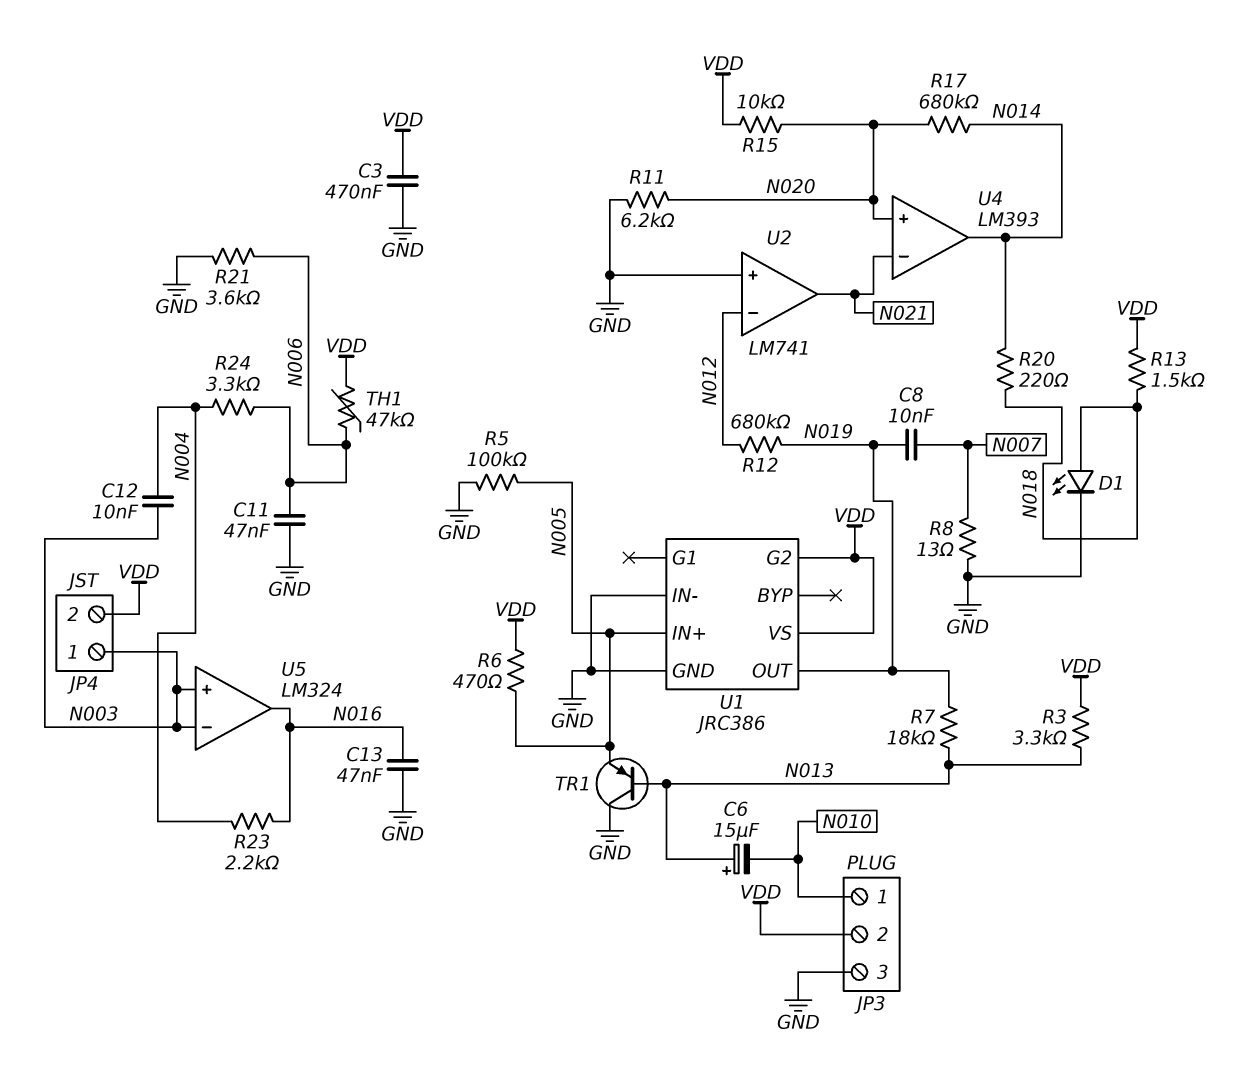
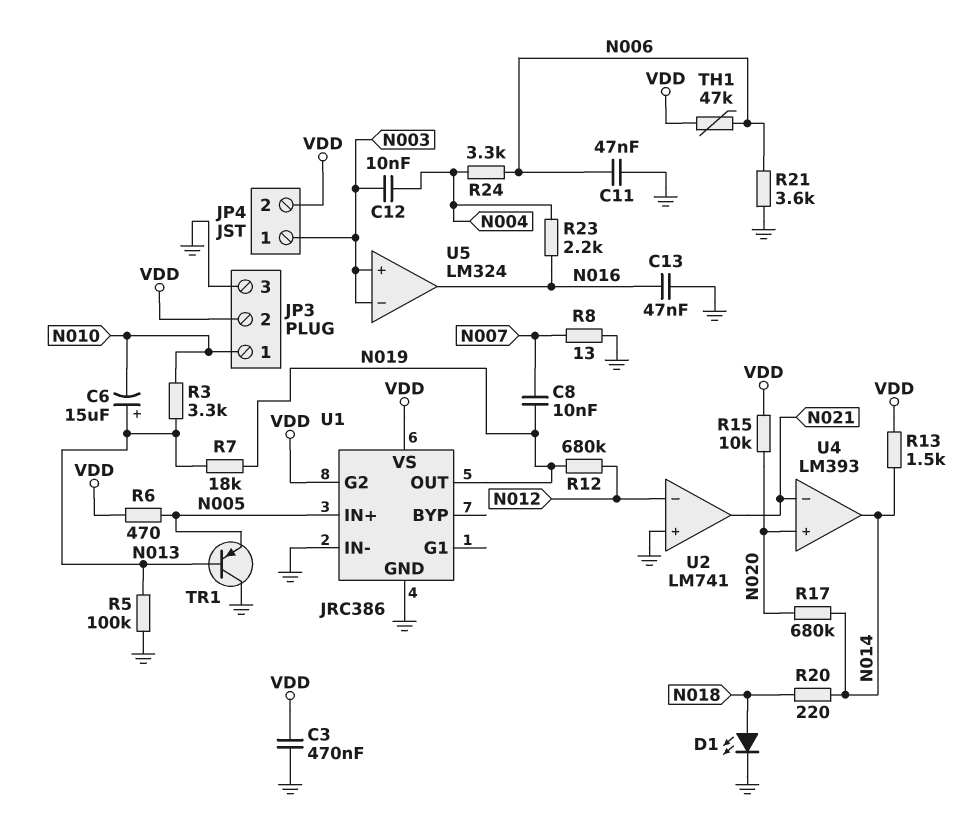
R3: 3.3k (N013, VDD) -> 3.3k (N010, N013)
R5: 100k (GND, N005) -> 100k (GND, N013)
R11: 6.2k (GND, N020) -> none
R13: 1.5k (N018, VDD) -> 1.5k (N014, VDD)

